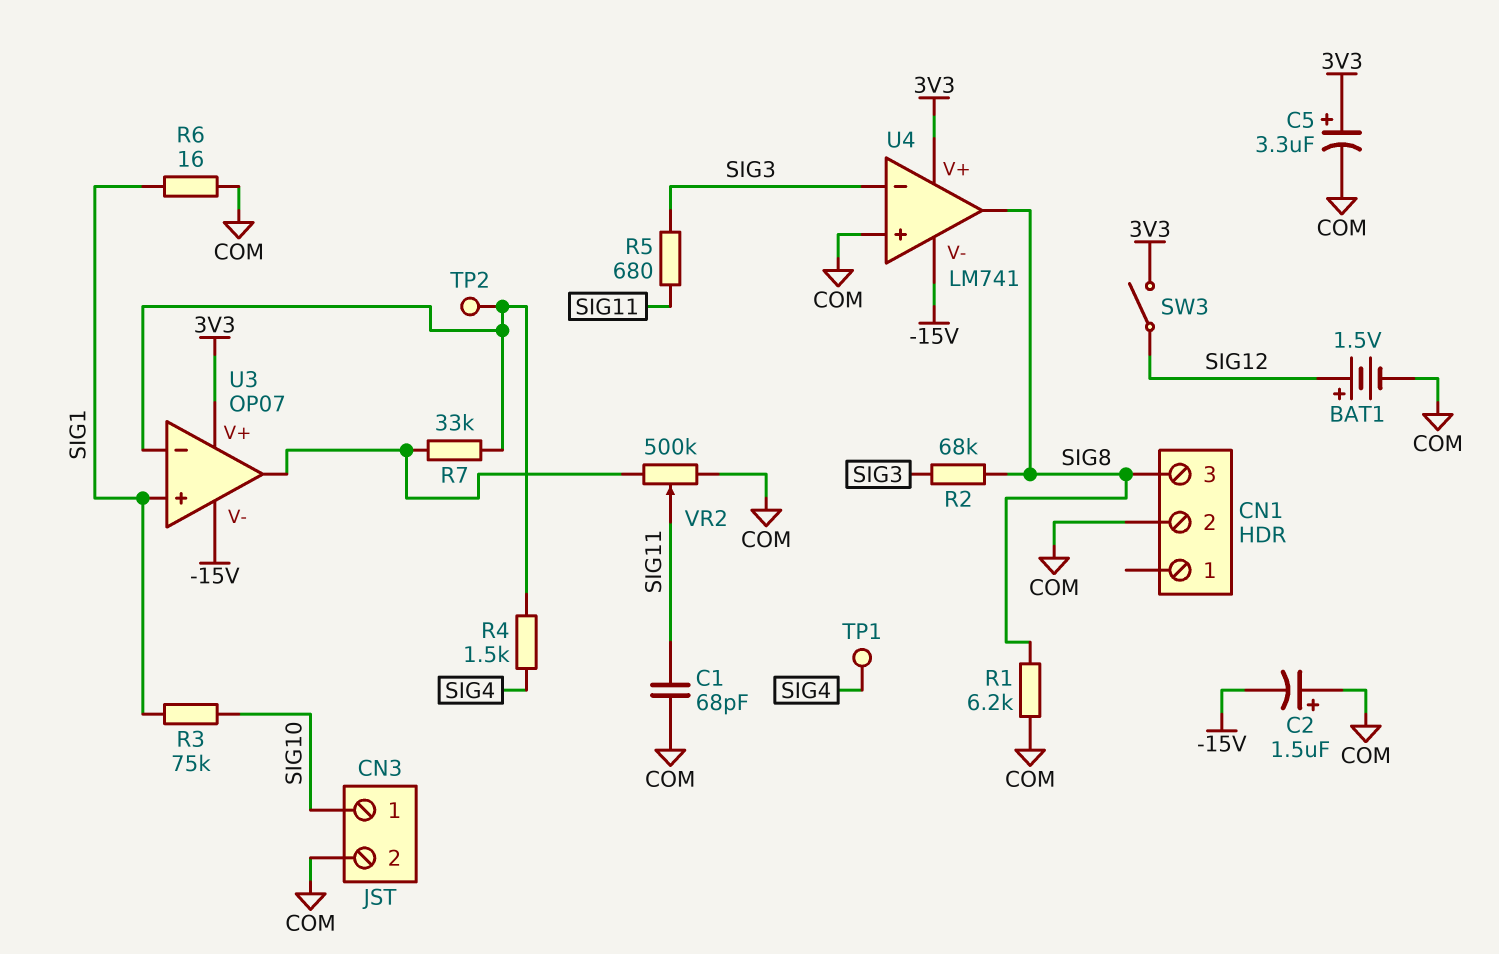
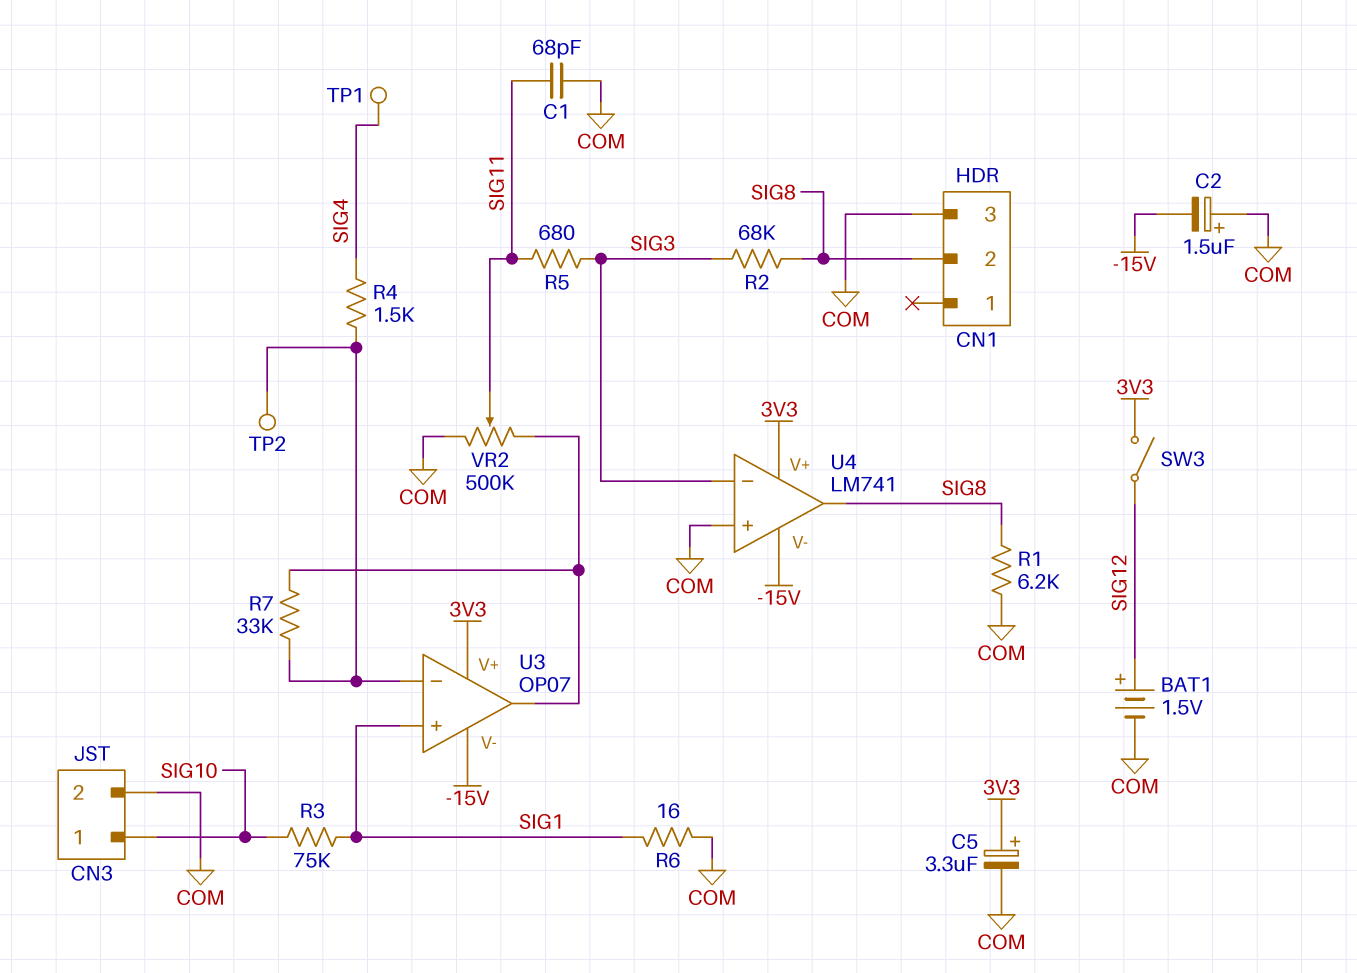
CN1 pin 2: COM -> SIG8
CN1 pin 3: SIG8 -> COM

